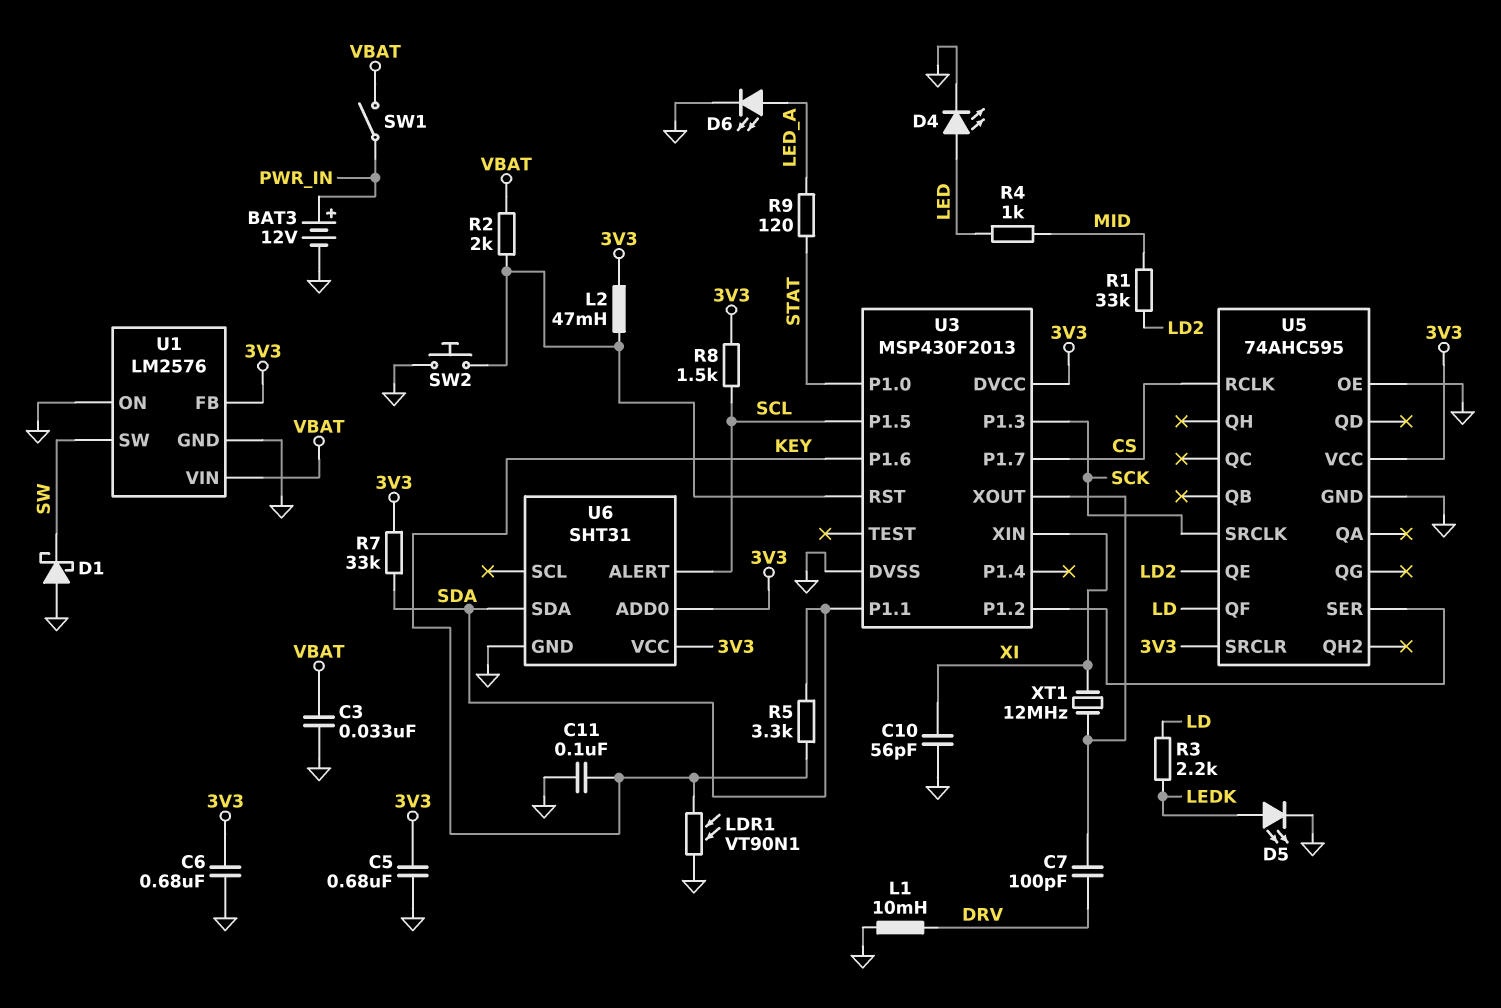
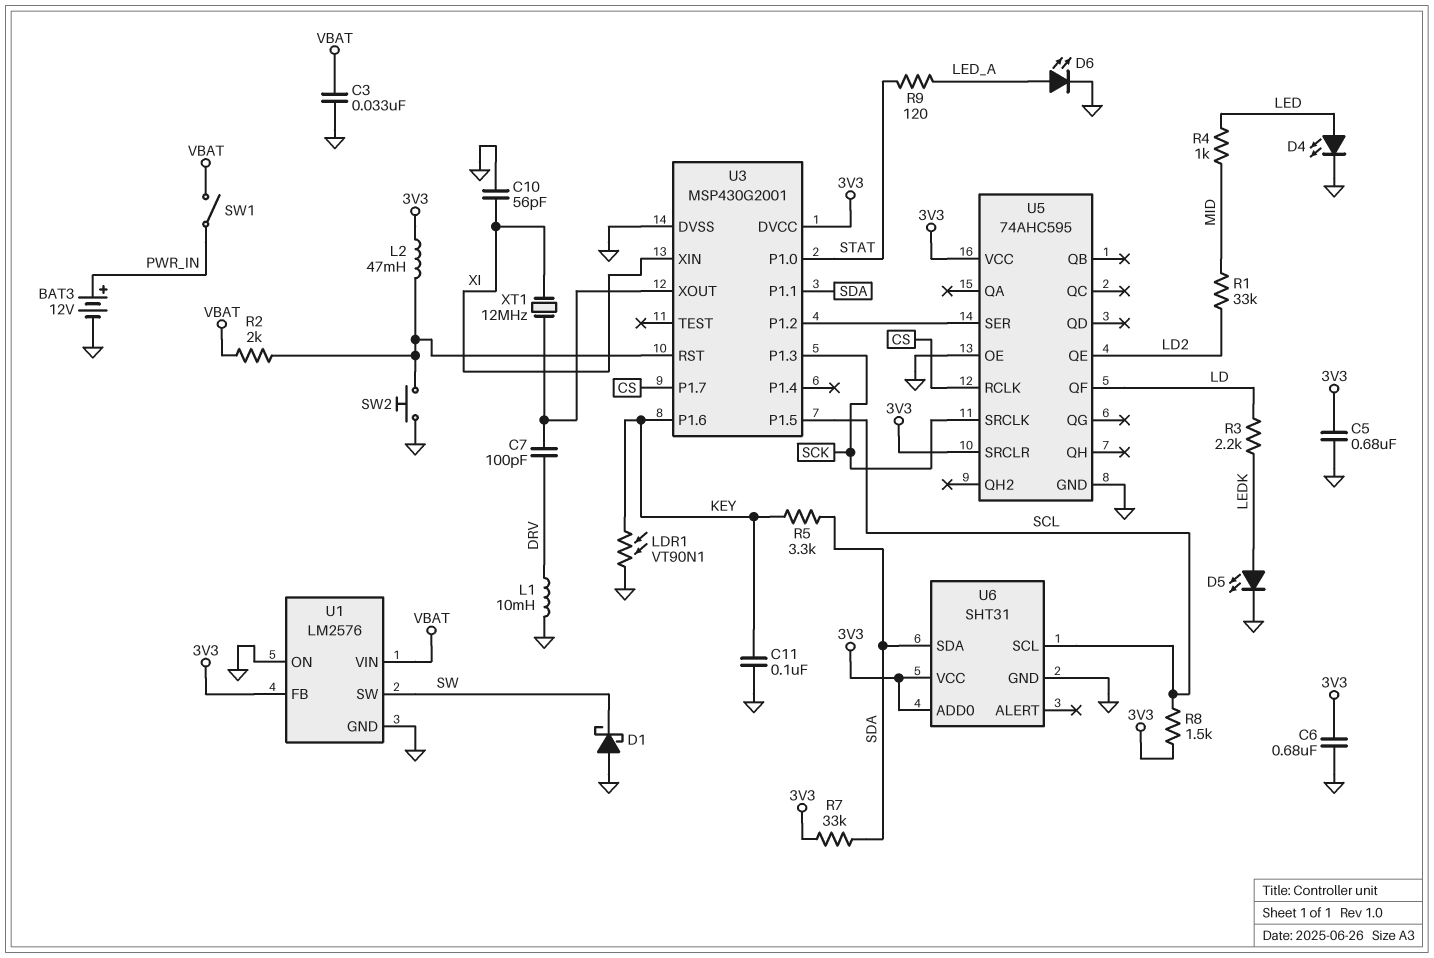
U3: MSP430F2013 -> MSP430G2001
U6 pin ALERT: SCL -> none
U6 pin SCL: none -> SCL

